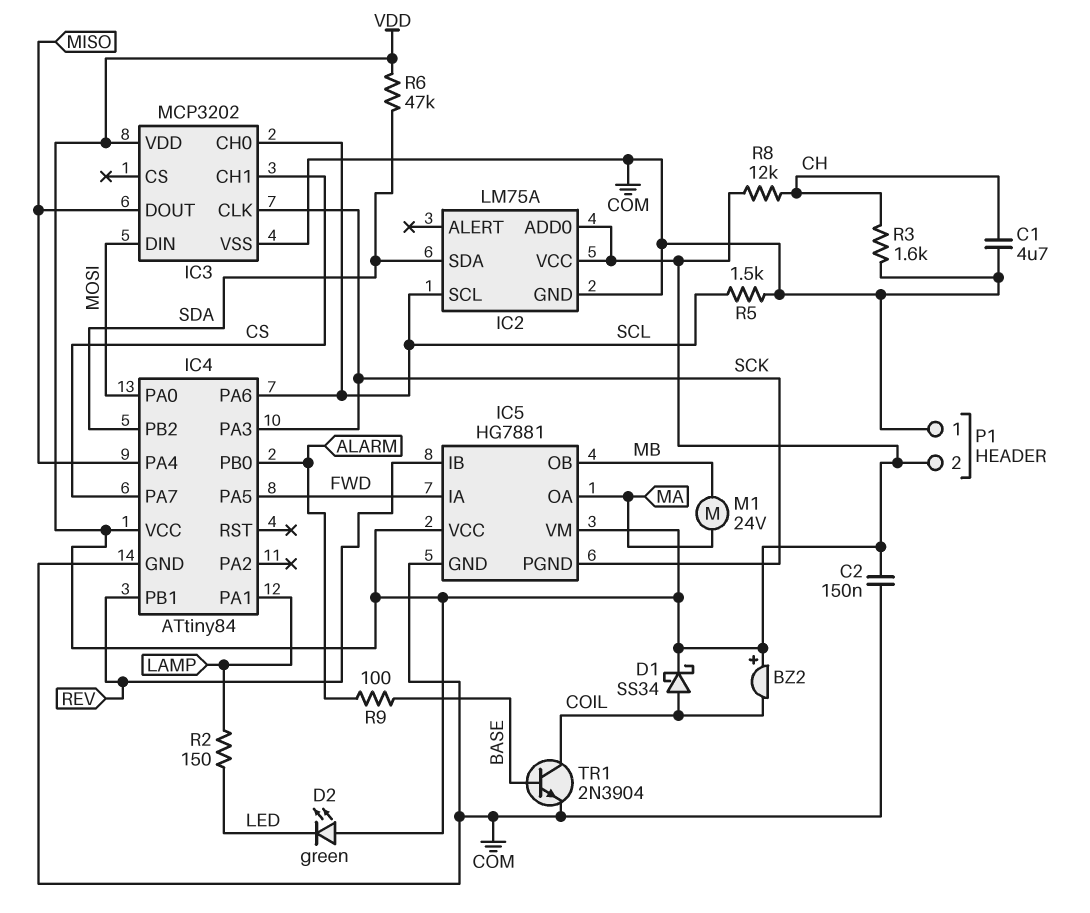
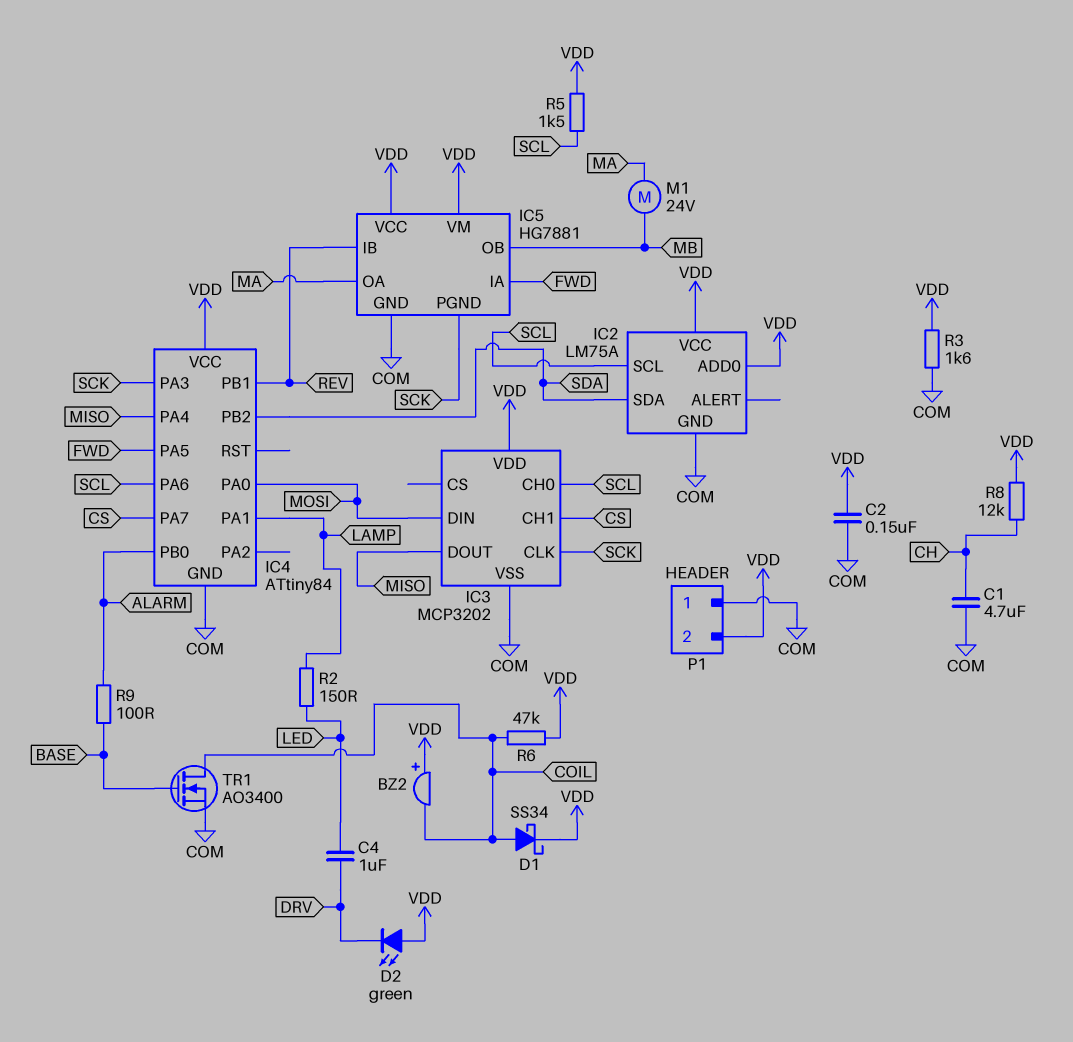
C4: none -> 1uF (DRV, LED)
D2: LED green (A VDD, K LED) -> LED green (A VDD, K DRV)
R3: 1.6k (CH, COM) -> 1.6k (COM, VDD)
R5: 1.5k (COM, SCL) -> 1.5k (SCL, VDD)
R6: 47k (SDA, VDD) -> 47k (COIL, VDD)
TR1: NPN 2N3904 (B BASE, C COIL, E COM) -> NMOS AO3400 (G BASE, D COIL, S COM)

